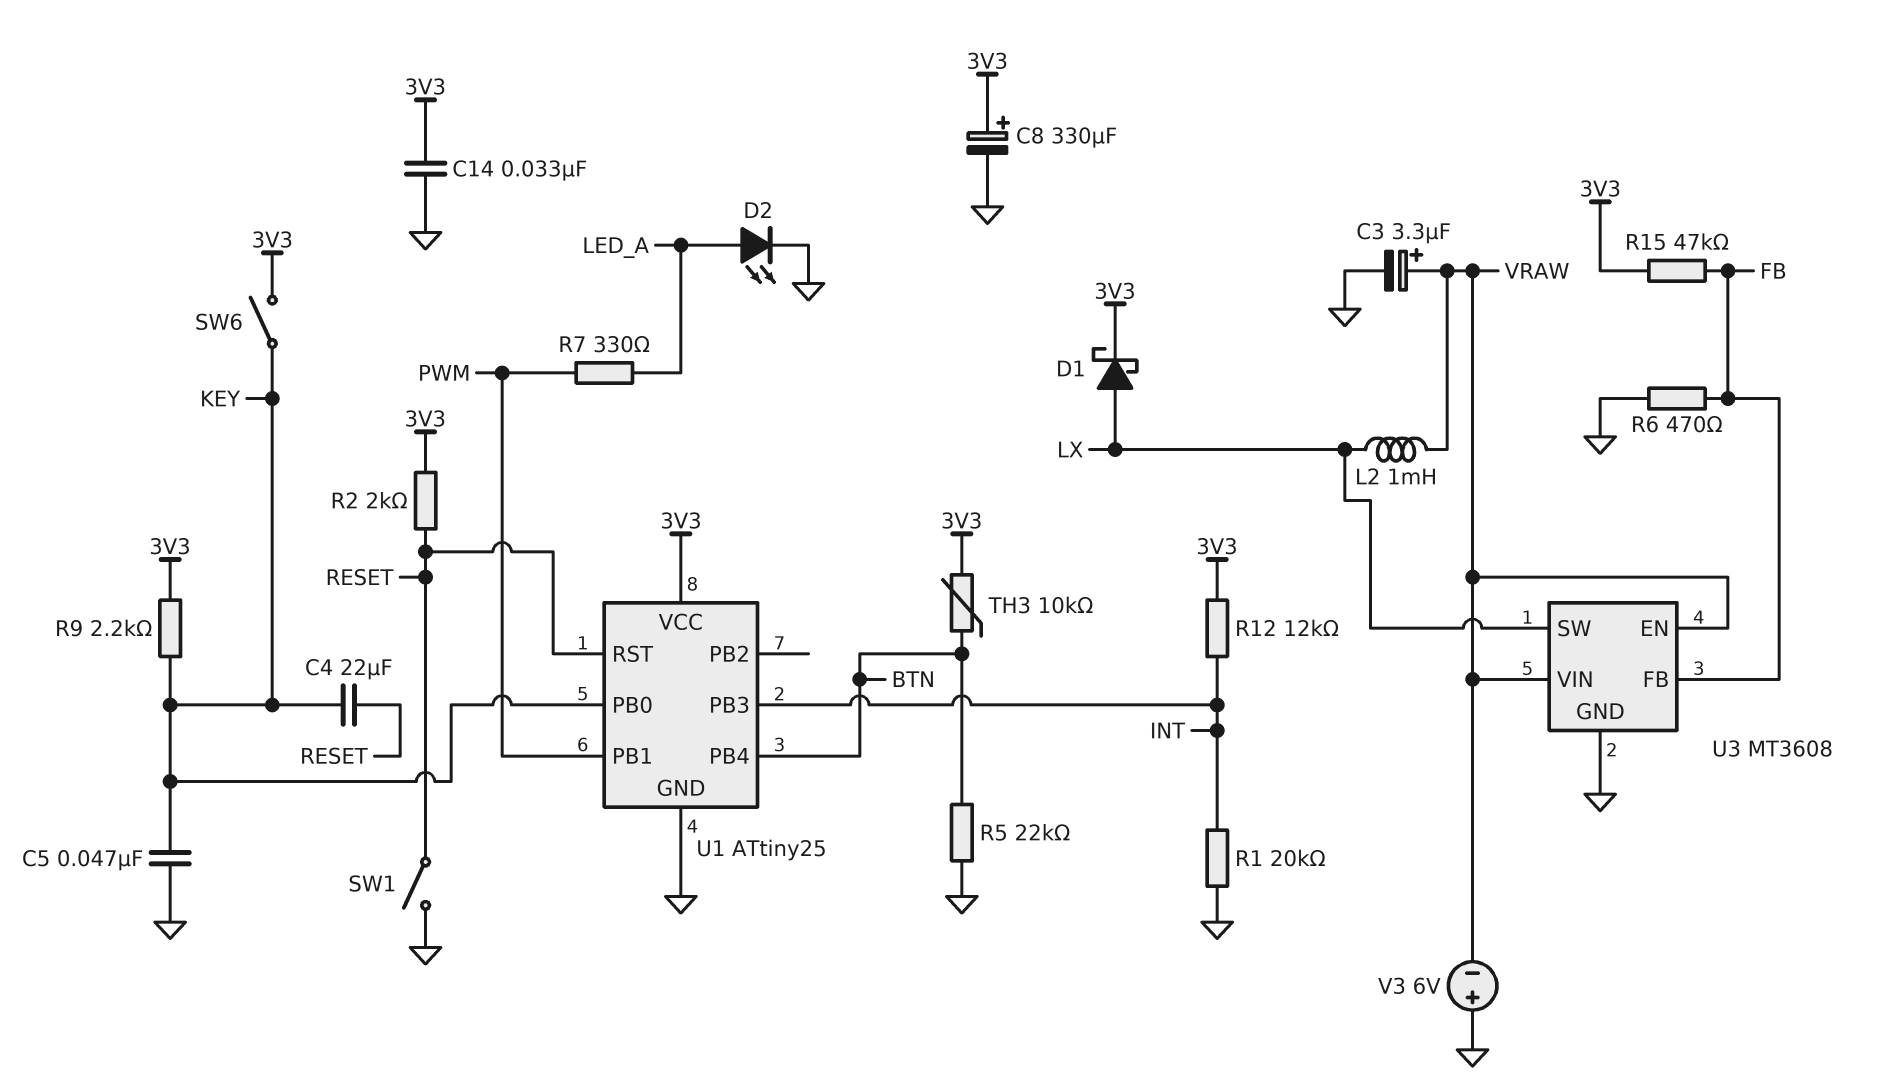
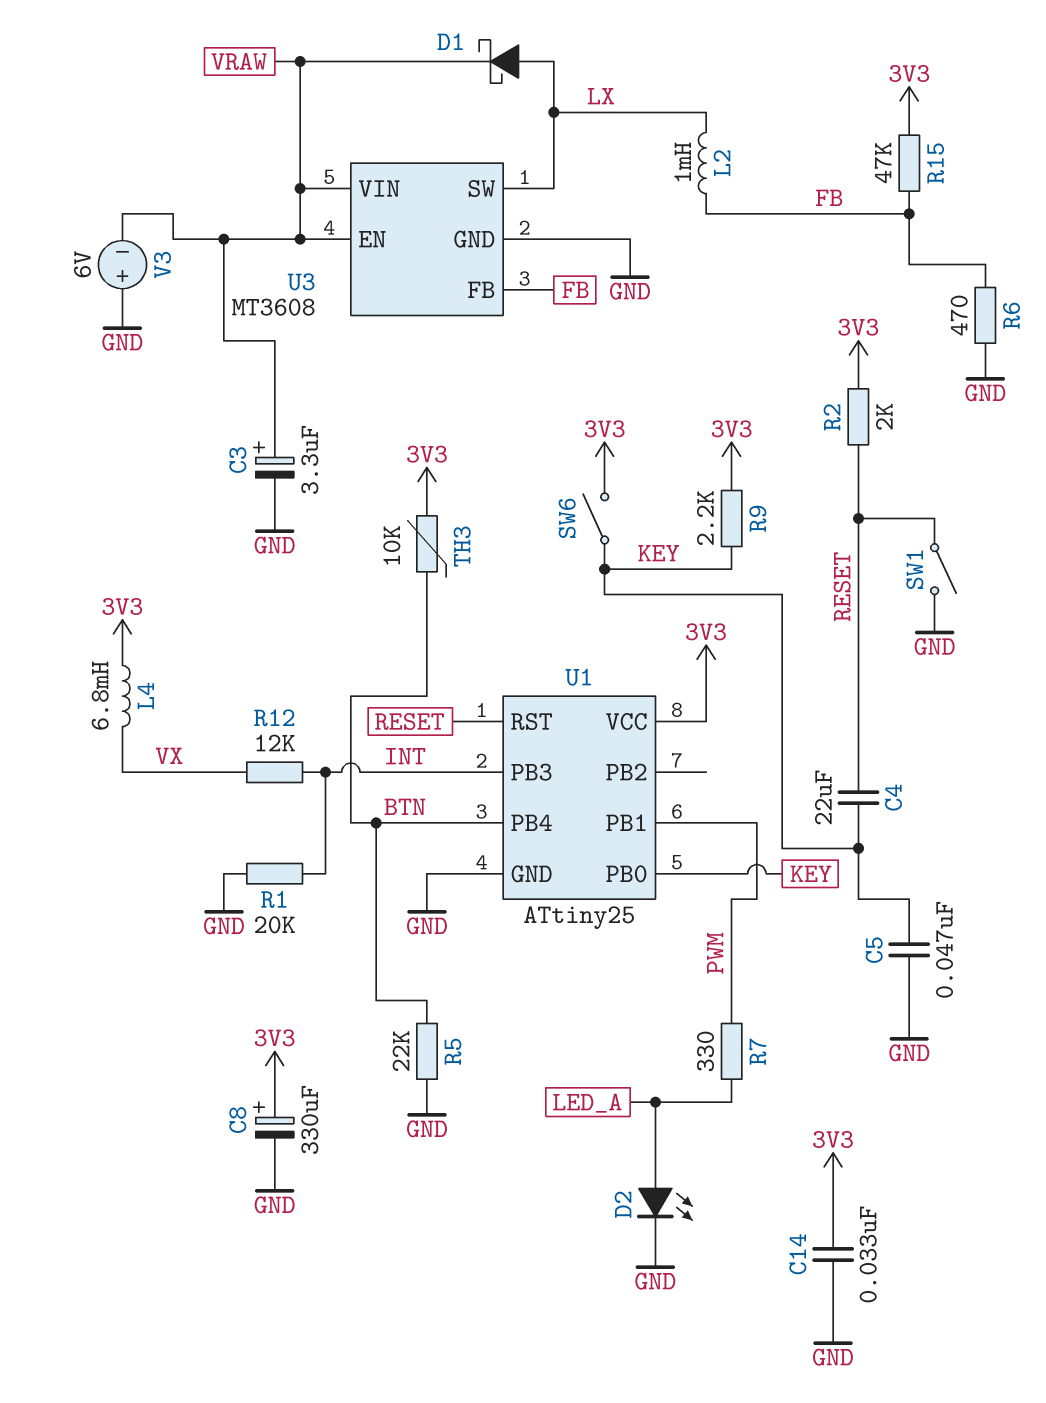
D1: schottky (A LX, K 3V3) -> schottky (A LX, K VRAW)
L2: 1mH (LX, VRAW) -> 1mH (FB, LX)
L4: none -> 6.8mH (3V3, VX)
R12: 12k (3V3, INT) -> 12k (INT, VX)

